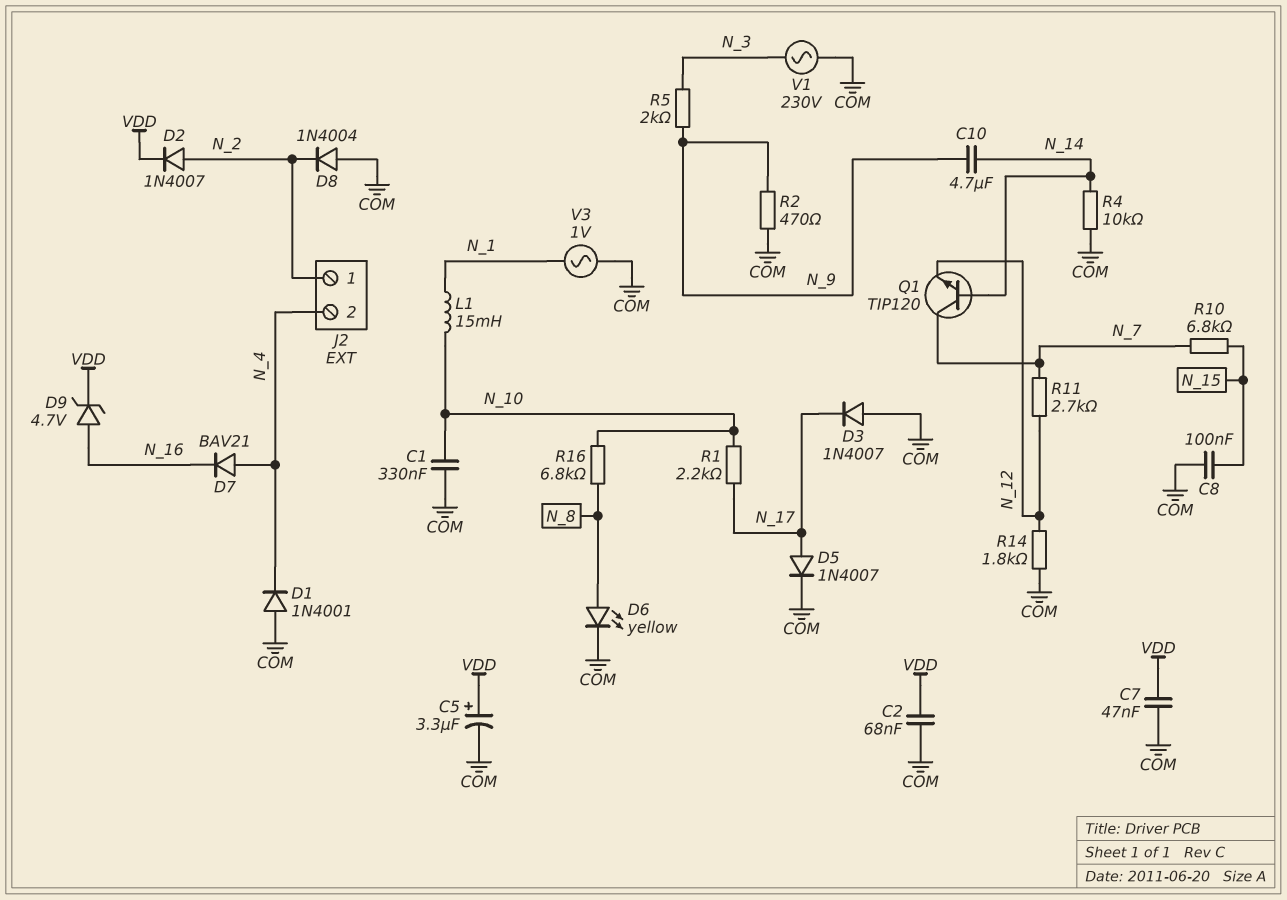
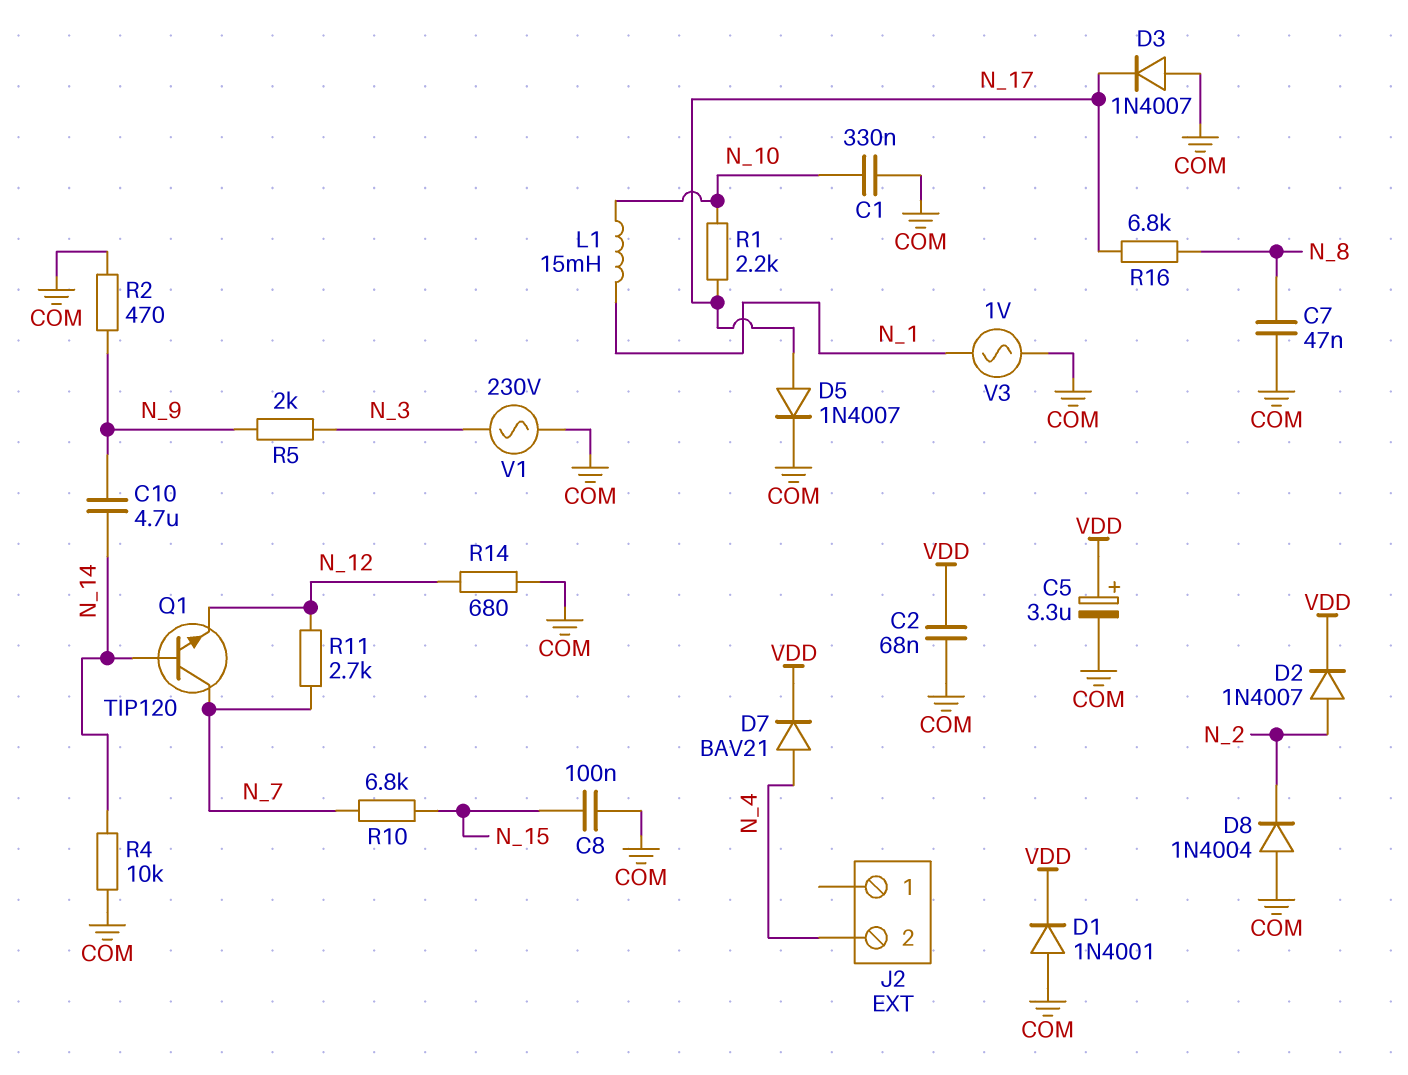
C7: 47nF (COM, VDD) -> 47nF (COM, N_8)
D1: diode 1N4001 (A COM, K N_4) -> diode 1N4001 (A COM, K VDD)
D6: LED yellow (A N_8, K COM) -> none
D7: diode BAV21 (A N_4, K N_16) -> diode BAV21 (A N_4, K VDD)
D9: zener 4.7V (A N_16, K VDD) -> none
J2 pin 1: N_2 -> none
R14: 1.8k (COM, N_12) -> 680 (COM, N_12)
R16: 6.8k (N_8, N_10) -> 6.8k (N_8, N_17)

